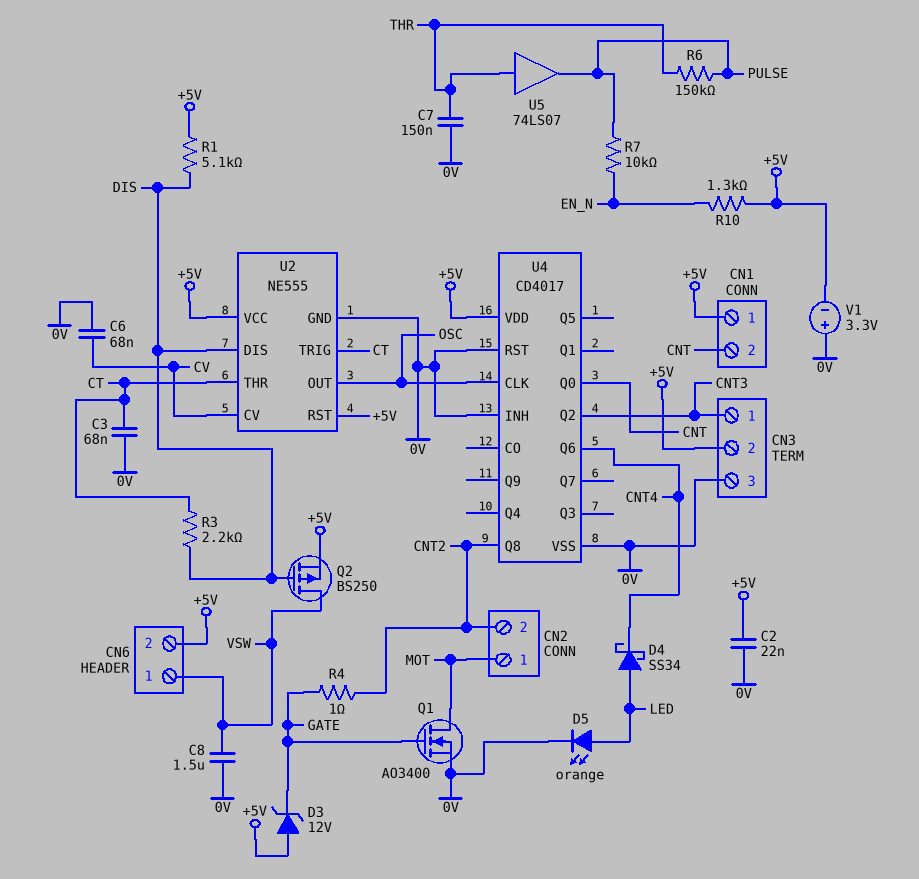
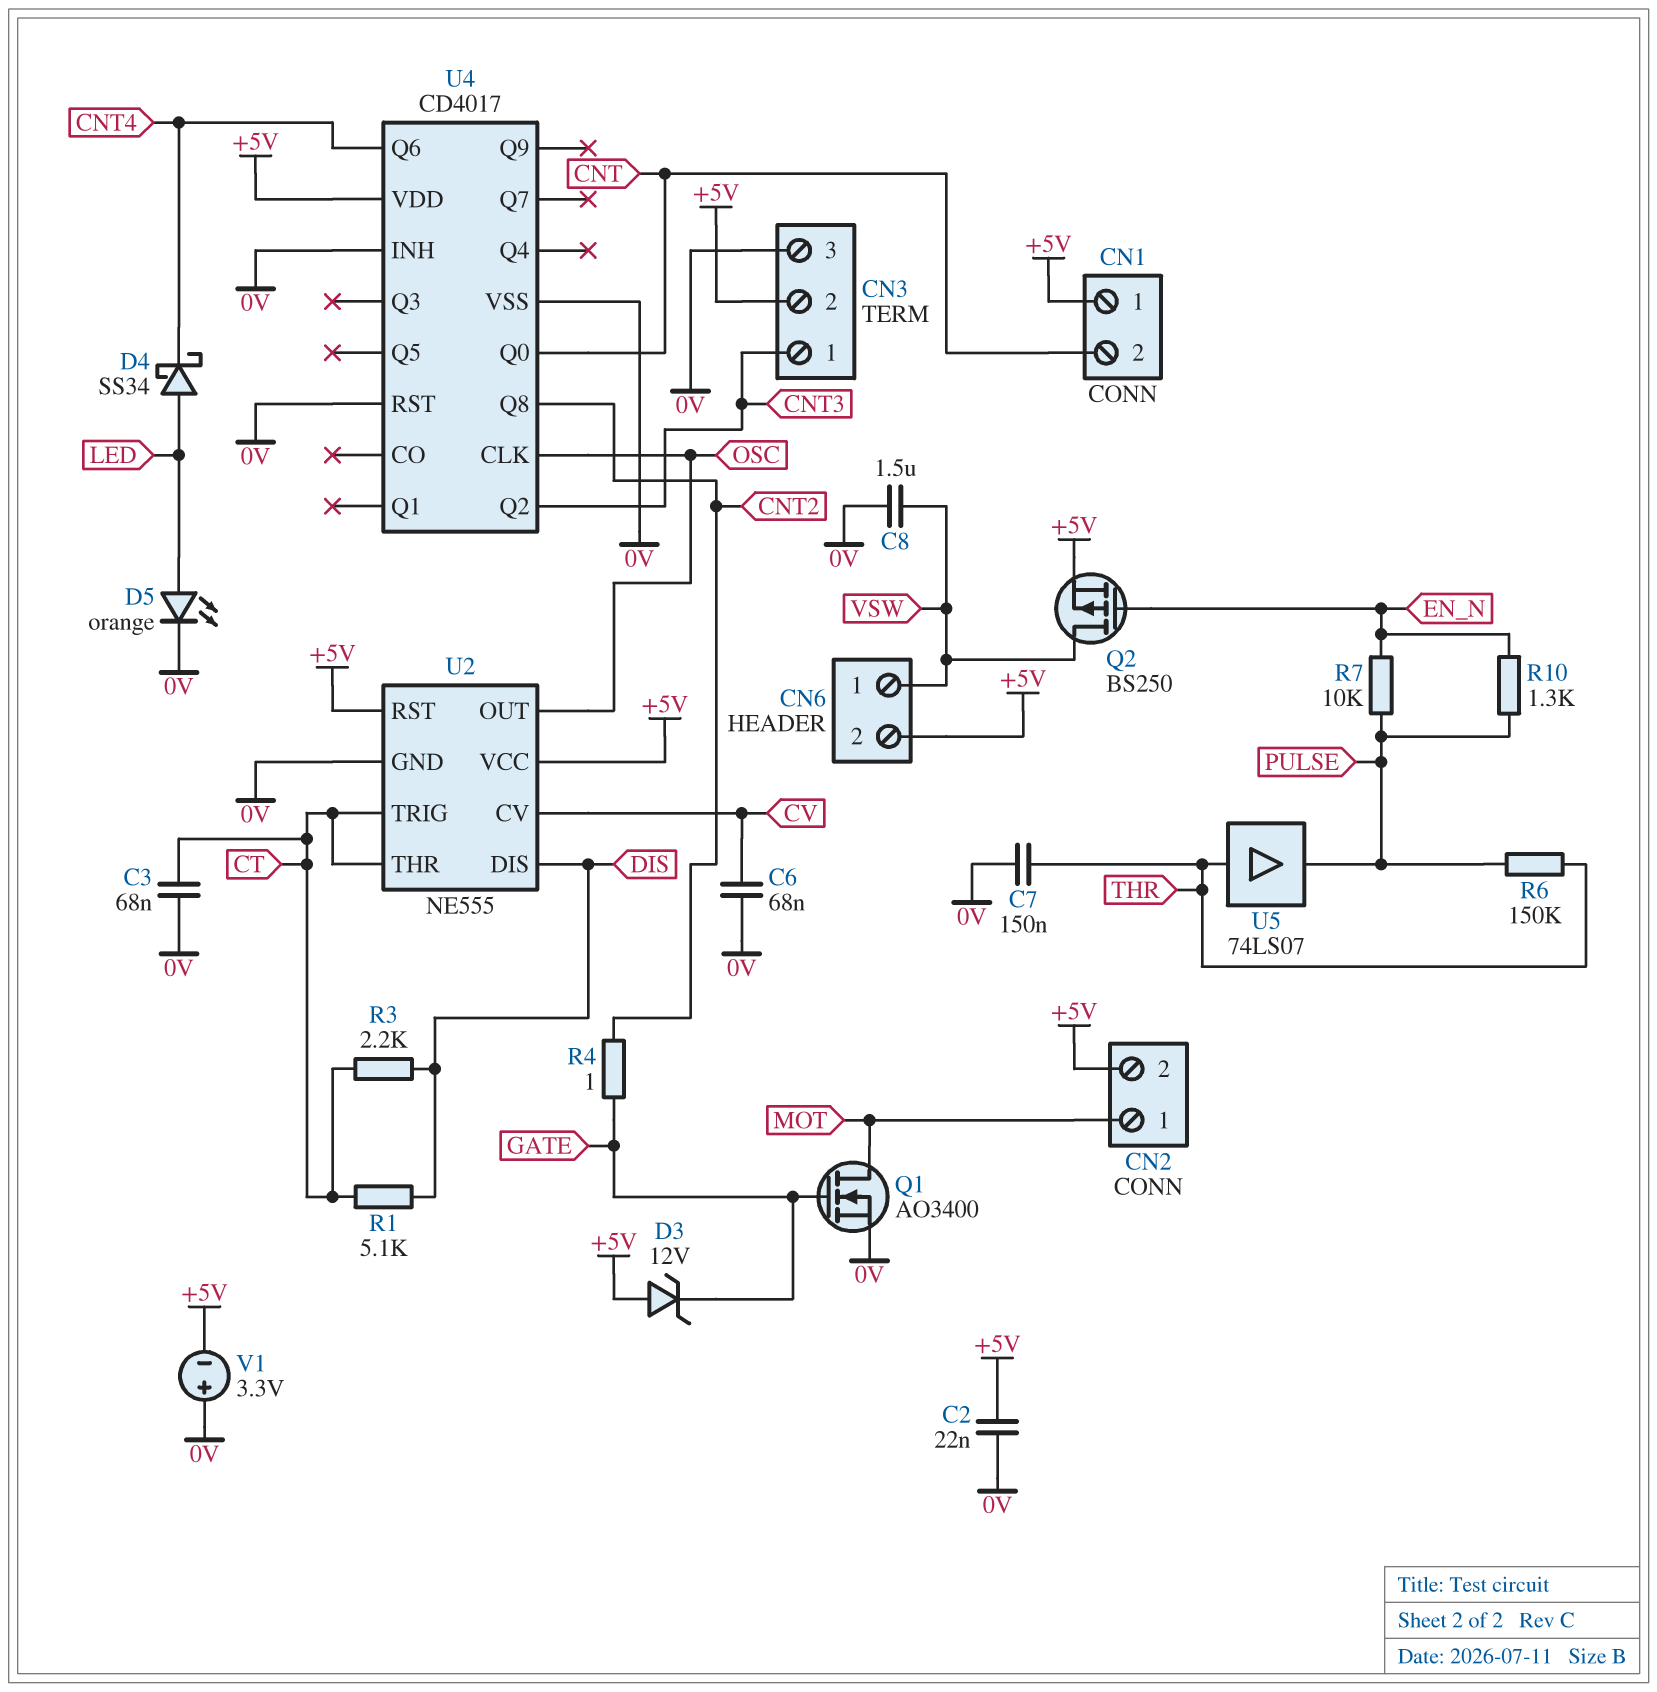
CN2 pin 2: CNT2 -> +5V
Q2: PMOS BS250 (G DIS, D VSW, S +5V) -> PMOS BS250 (G EN_N, D VSW, S +5V)
R1: 5.1k (+5V, DIS) -> 5.1k (CT, DIS)
R10: 1.3k (+5V, EN_N) -> 1.3k (EN_N, PULSE)

